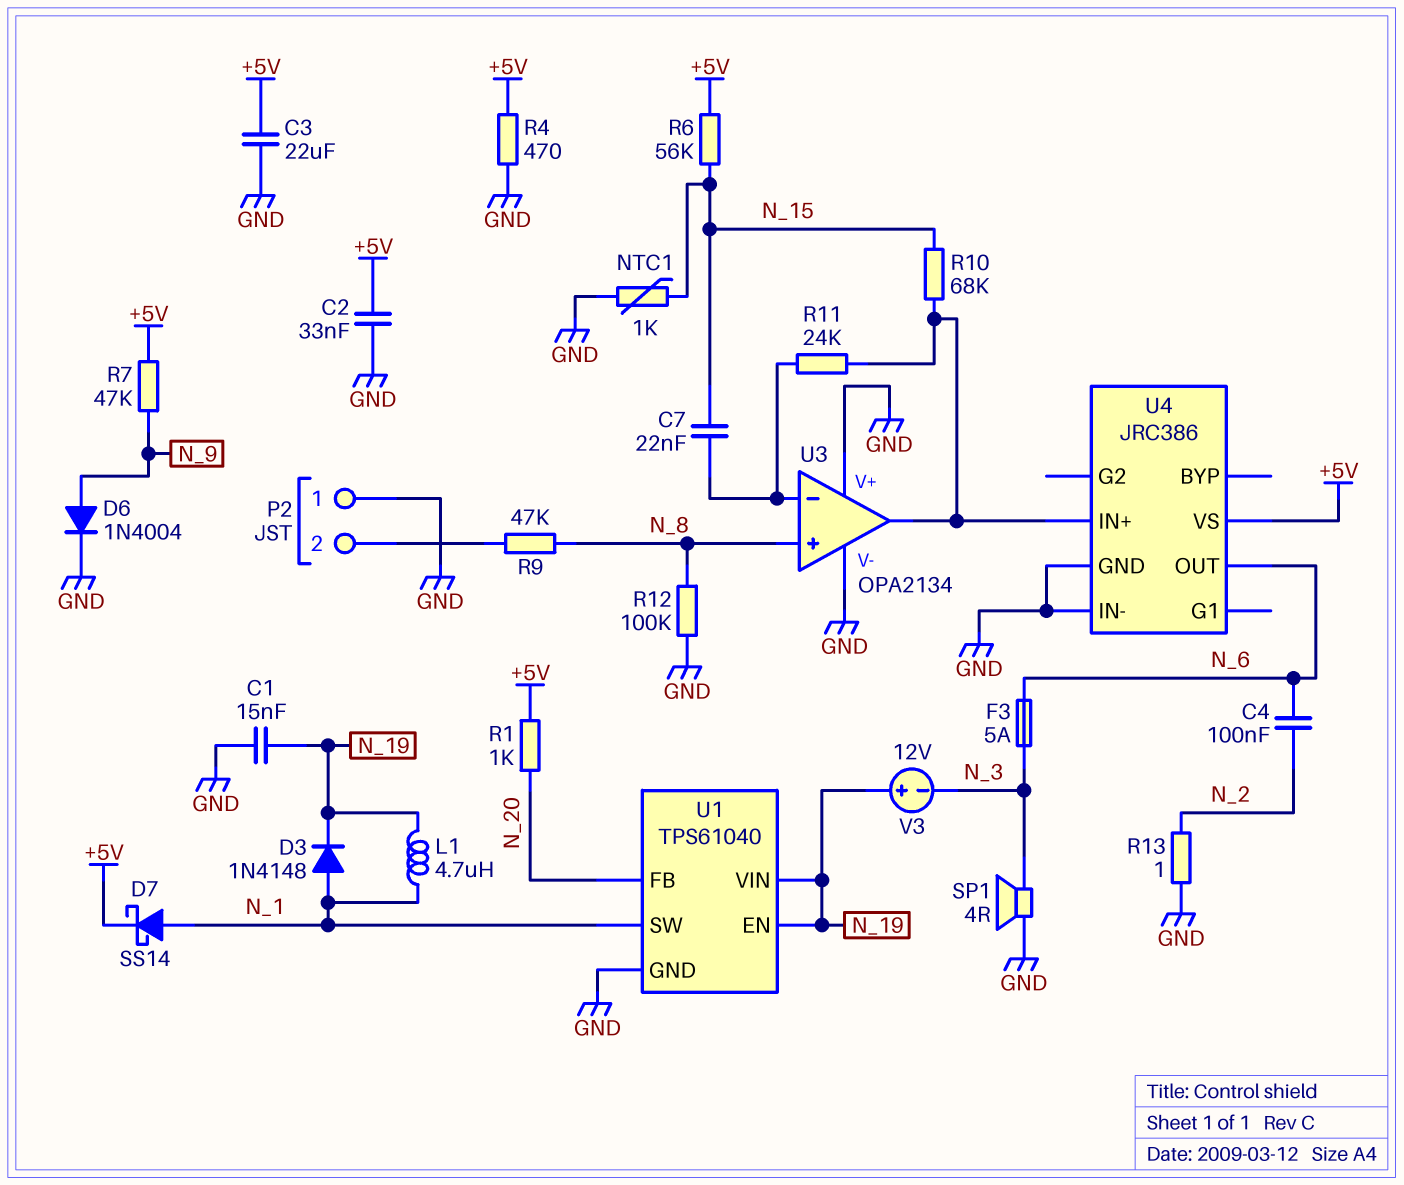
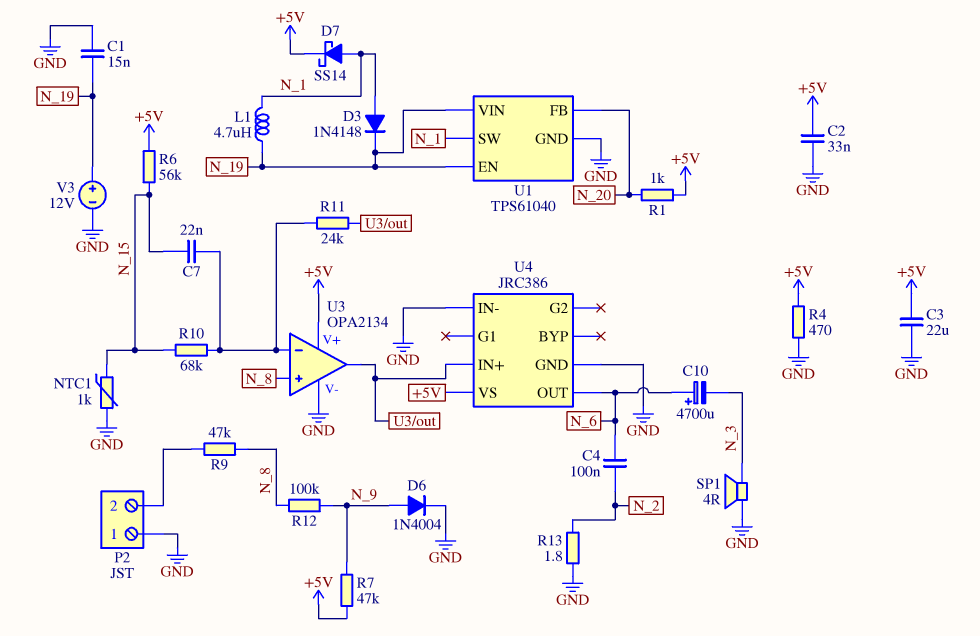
C10: none -> 4700uF (plus N_6, minus N_3)
F3: 5A (N_3, N_6) -> none
R10: 68k (N_15, U3/out) -> 68k (N_15, U3/in-)
R12: 100k (GND, N_8) -> 100k (N_8, N_9)
R13: 1 (GND, N_2) -> 1.8 (GND, N_2)
U3 pin V+: GND -> +5V
V3: 12V (plus N_19, minus N_3) -> 12V (plus N_19, minus GND)

